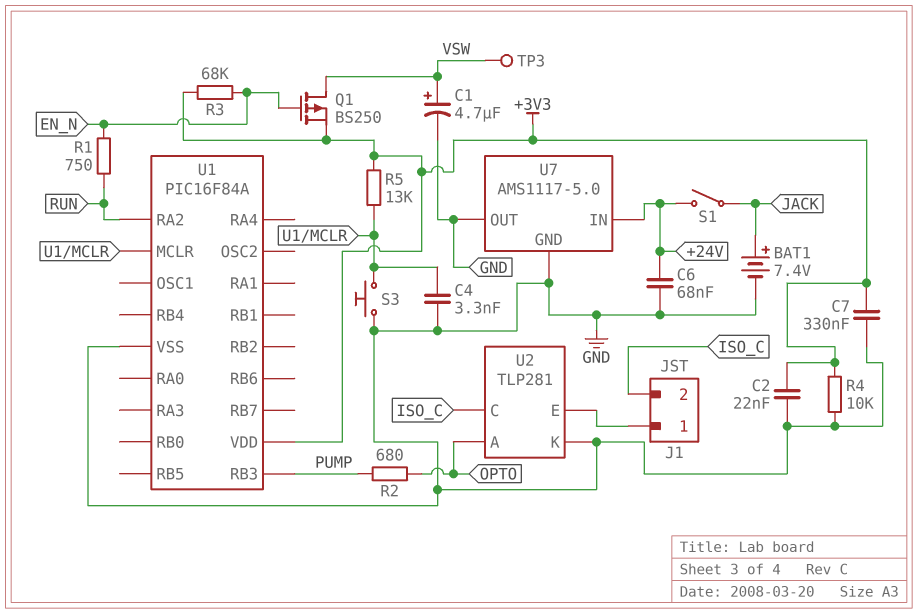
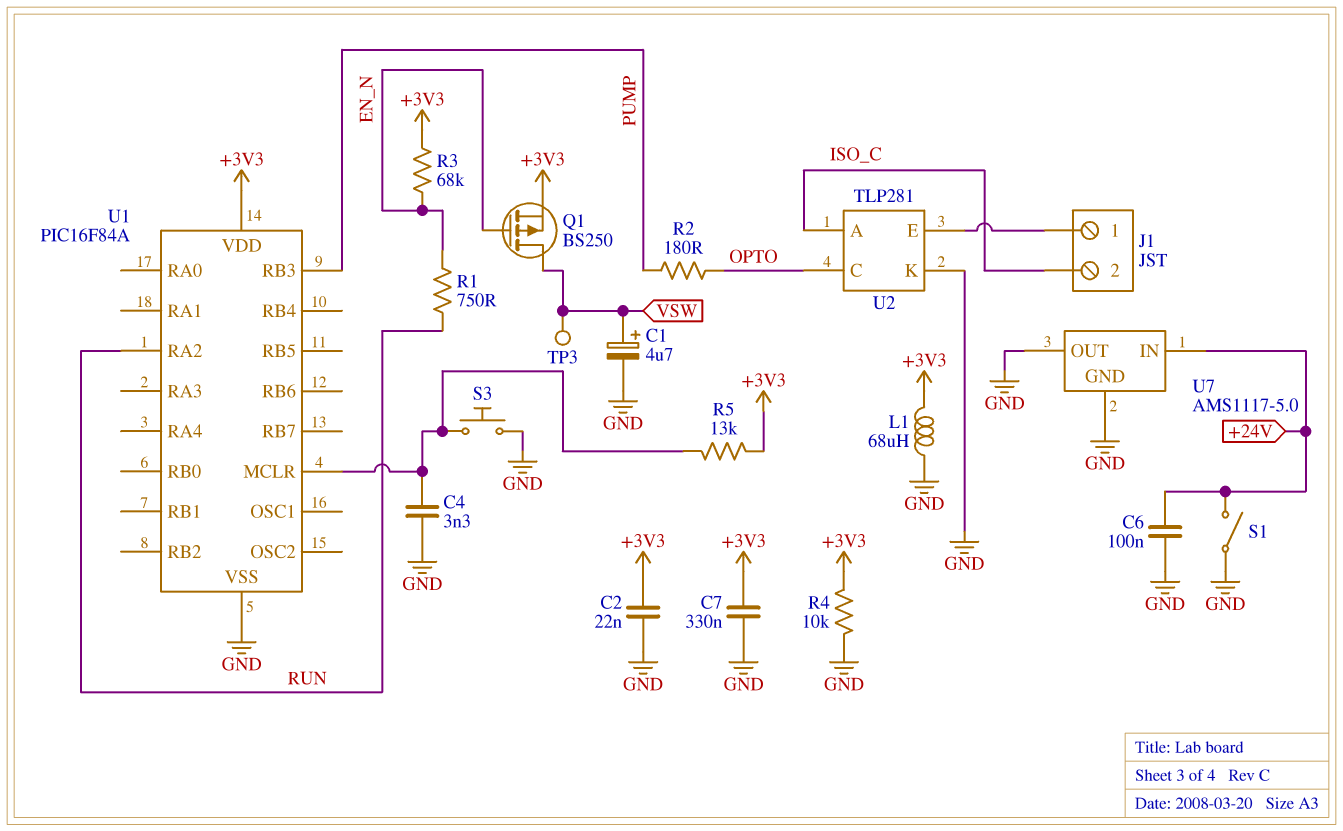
BAT1: 7.4V (plus JACK, minus GND) -> none
C6: 68nF (+24V, GND) -> 100nF (+24V, GND)
L1: none -> 68uH (+3V3, GND)
R2: 680 (OPTO, PUMP) -> 180 (OPTO, PUMP)
S1: switch (+24V, JACK) -> switch (+24V, GND)
U2 pin A: OPTO -> ISO_C
U2 pin C: ISO_C -> OPTO

